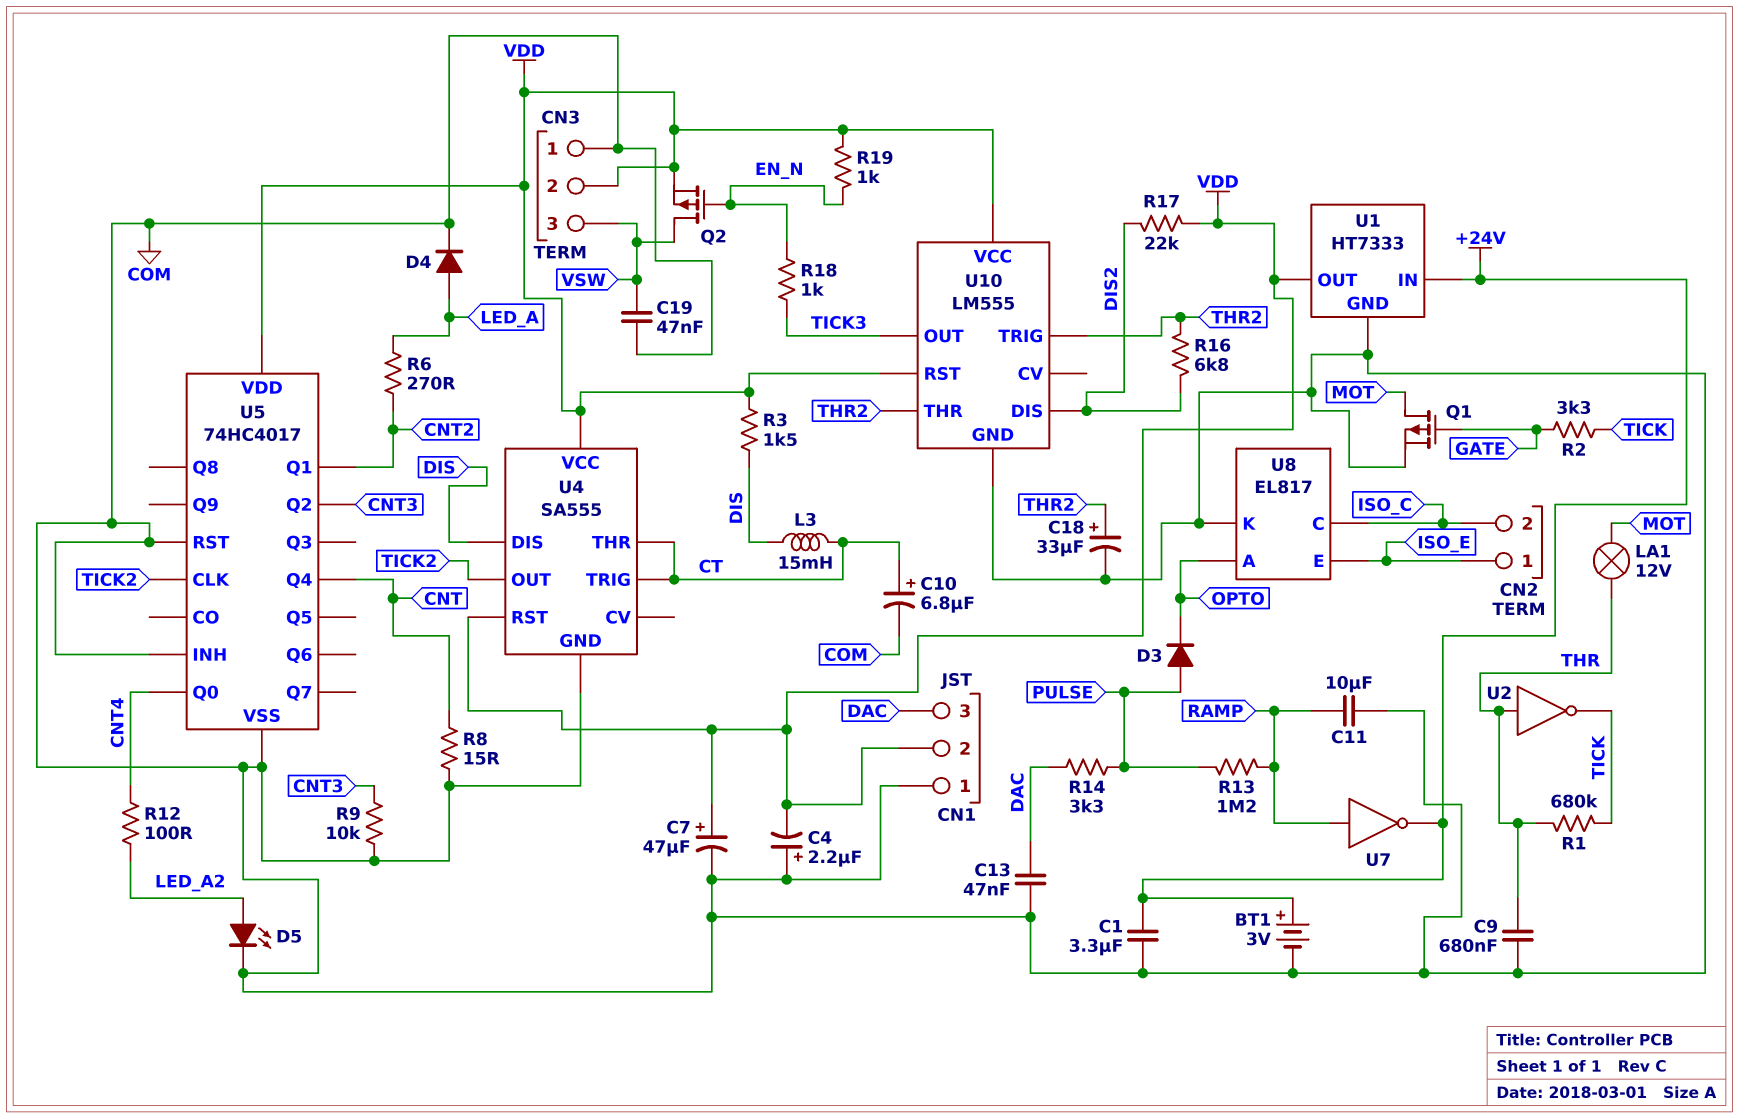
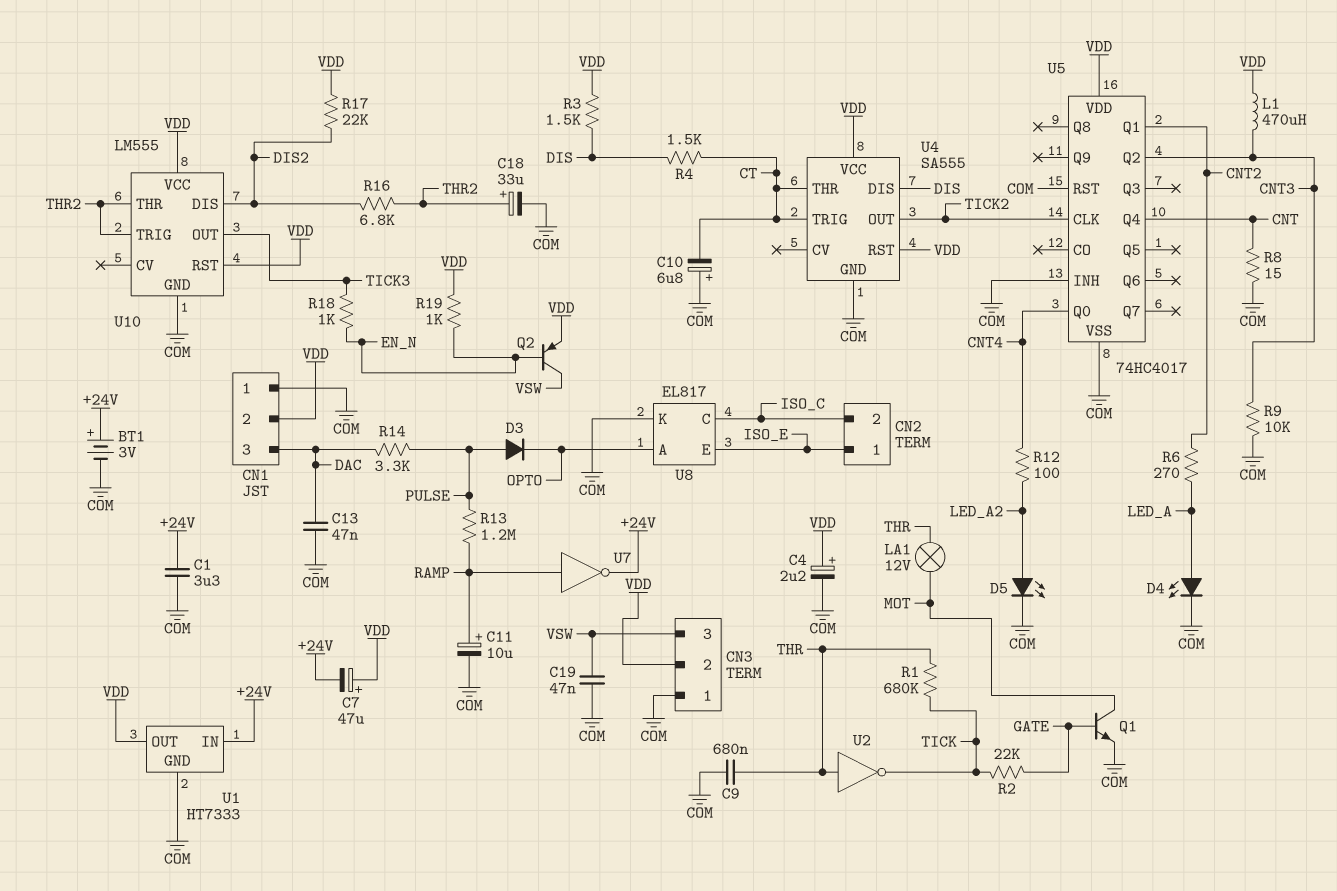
C4: 2.2uF (plus COM, minus VDD) -> 2.2uF (plus VDD, minus COM)
C7: 47uF (plus VDD, minus COM) -> 47uF (plus VDD, minus +24V)
C10: 6.8uF (plus CT, minus COM) -> 6.8uF (plus COM, minus CT)
C11: 10uF (COM, RAMP) -> 10uF (plus RAMP, minus COM)
D4: diode (A LED_A, K COM) -> LED (A LED_A, K COM)
L1: none -> 470uH (CNT3, VDD)
L3: 15mH (CT, DIS) -> none
Q1: PMOS (G GATE, D MOT, S COM) -> NPN (B GATE, C MOT, E COM)
Q2: PMOS (G EN_N, D VSW, S VDD) -> PNP (B EN_N, C VSW, E VDD)
R2: 3.3k (GATE, TICK) -> 22k (GATE, TICK)
R4: none -> 1.5k (CT, DIS)

